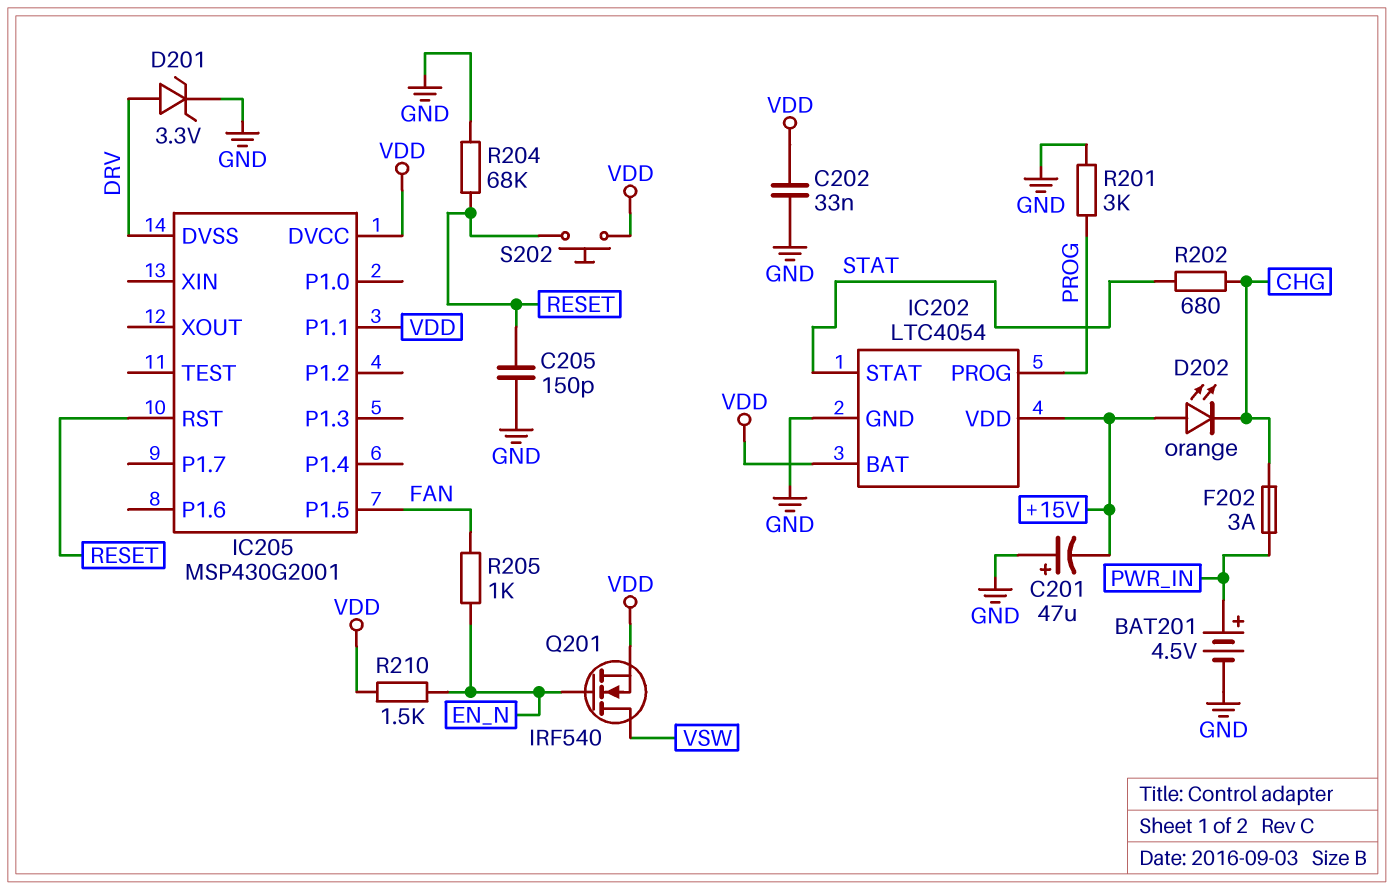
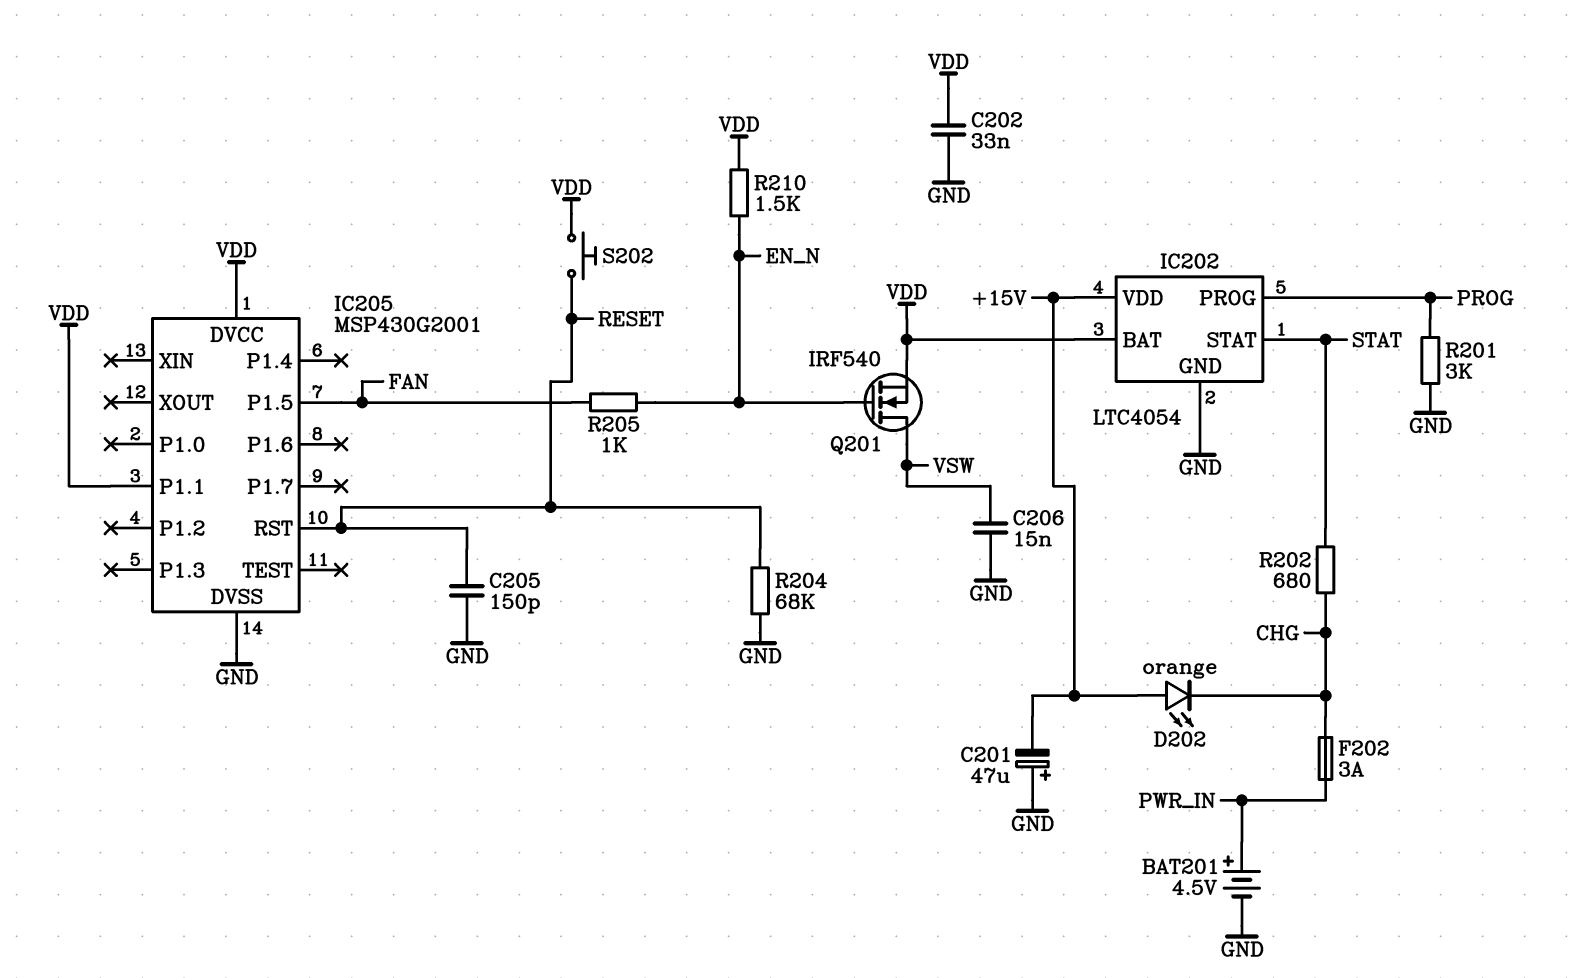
C206: none -> 15nF (GND, VSW)
D201: zener 3.3V (A DRV, K GND) -> none
IC205 pin DVSS: DRV -> GND

